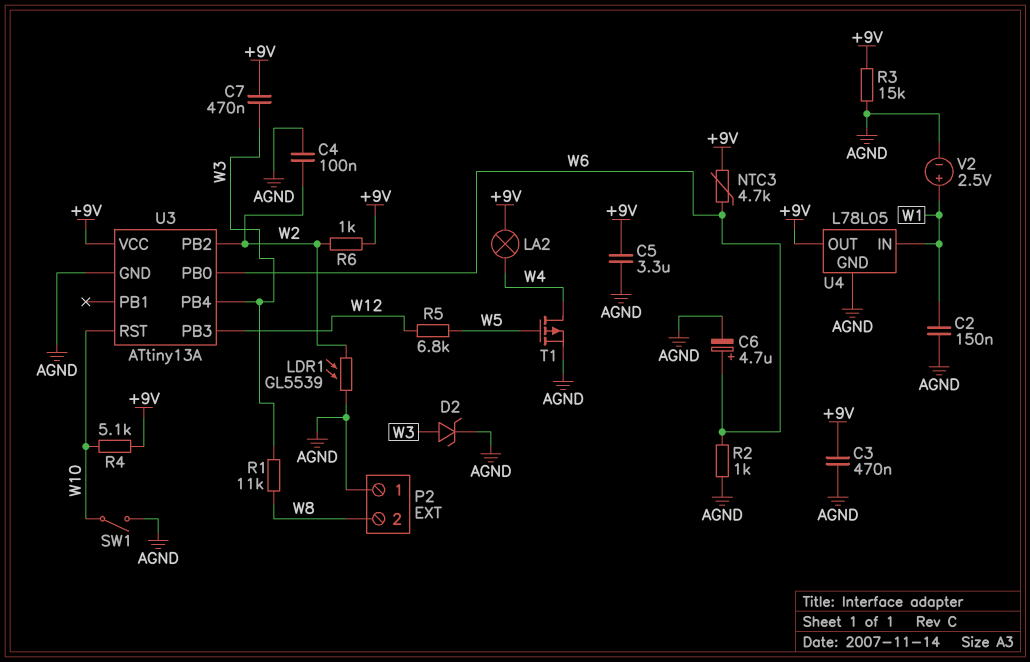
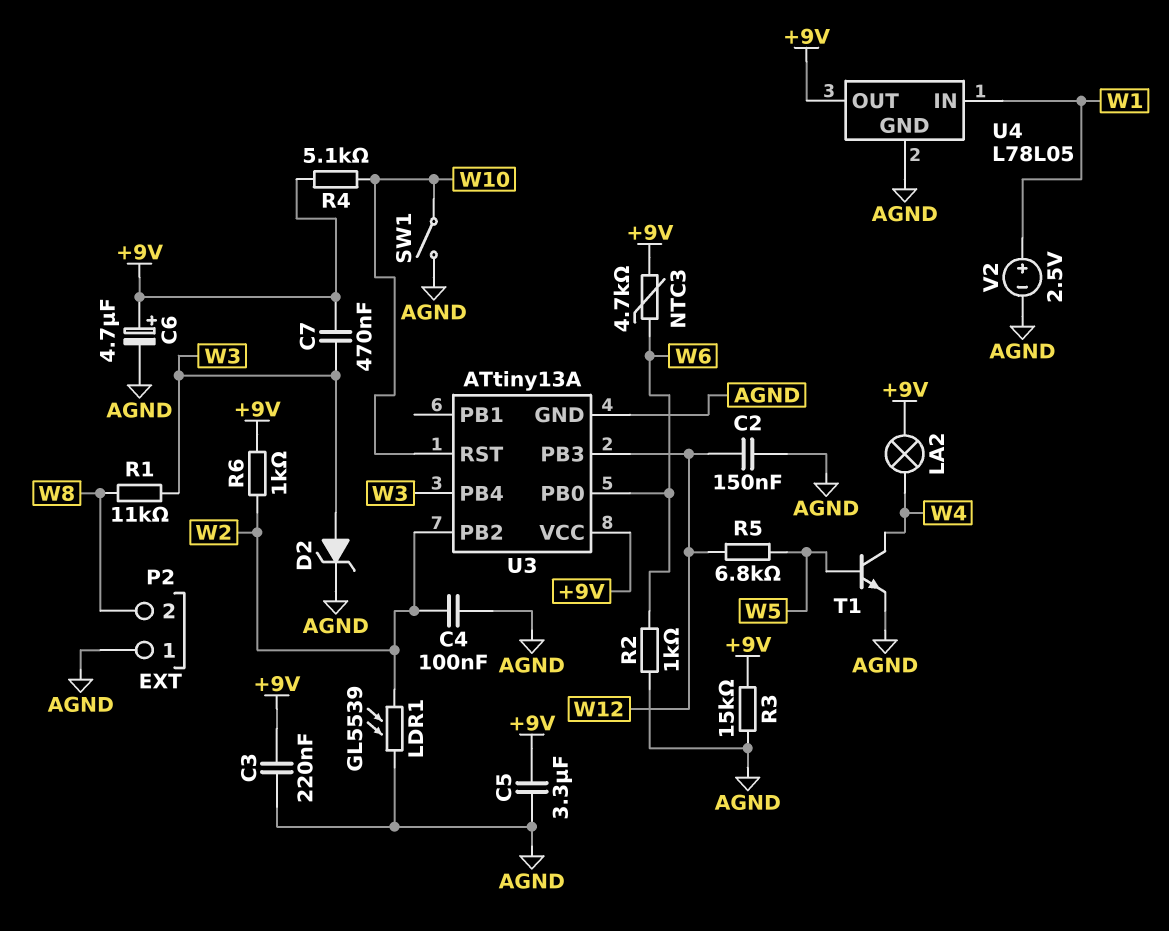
C2: 150nF (AGND, W1) -> 150nF (AGND, W12)
C3: 470nF (+9V, AGND) -> 220nF (+9V, AGND)
C6: 4.7uF (plus W6, minus AGND) -> 4.7uF (plus +9V, minus AGND)
T1: PMOS (G W5, D W4, S AGND) -> NPN (B W5, C W4, E AGND)

